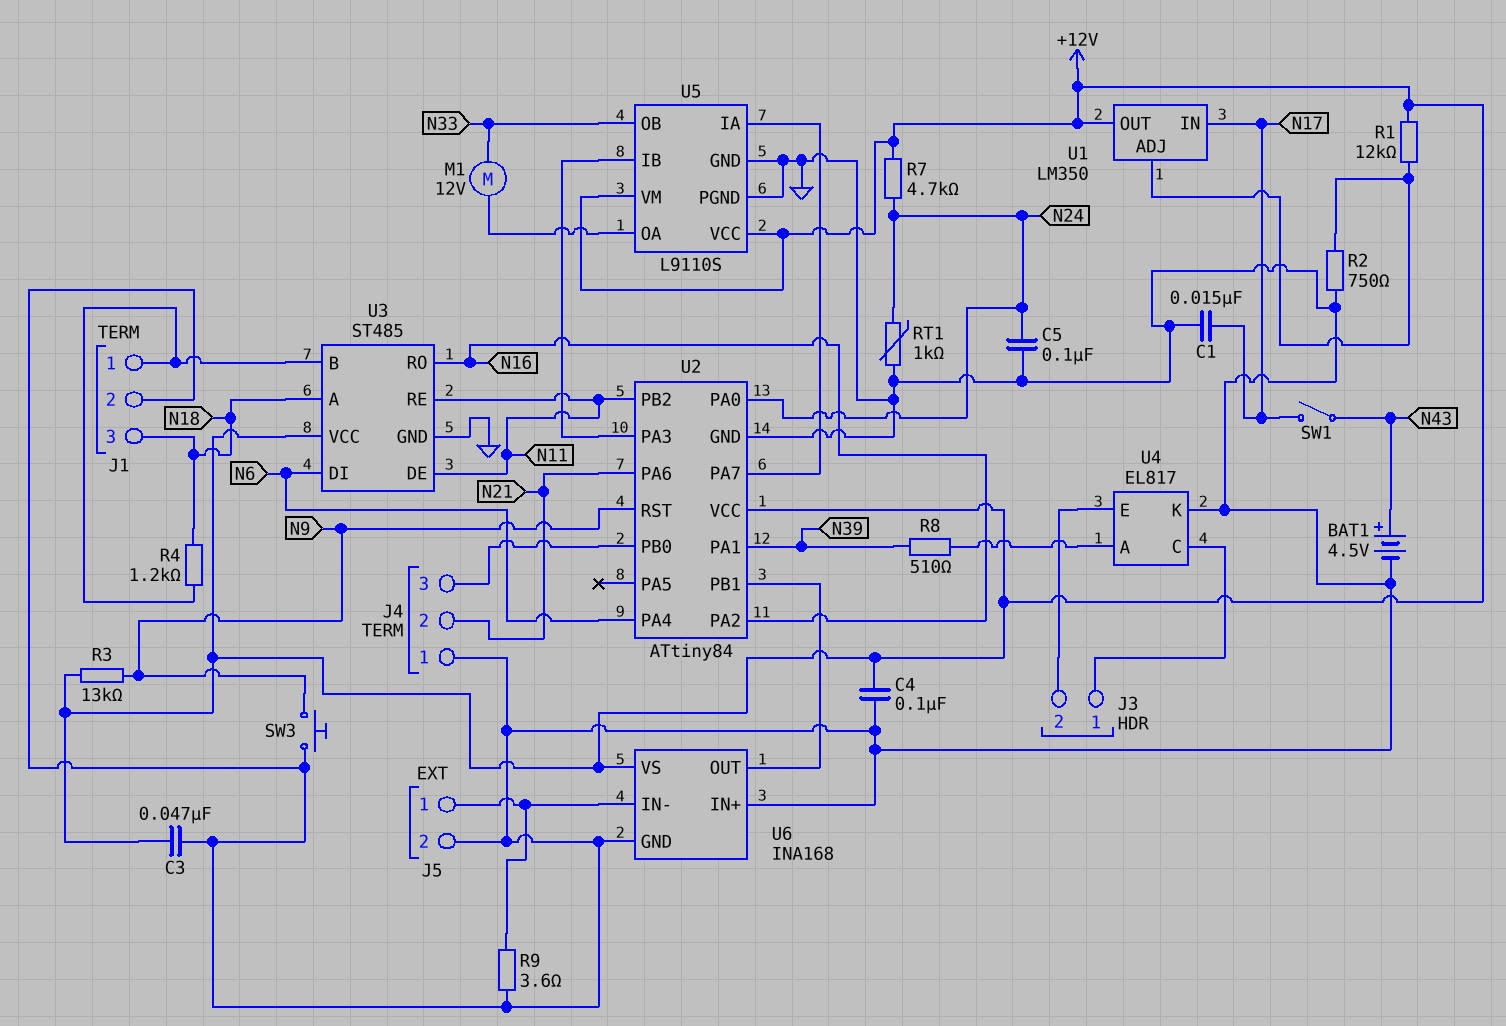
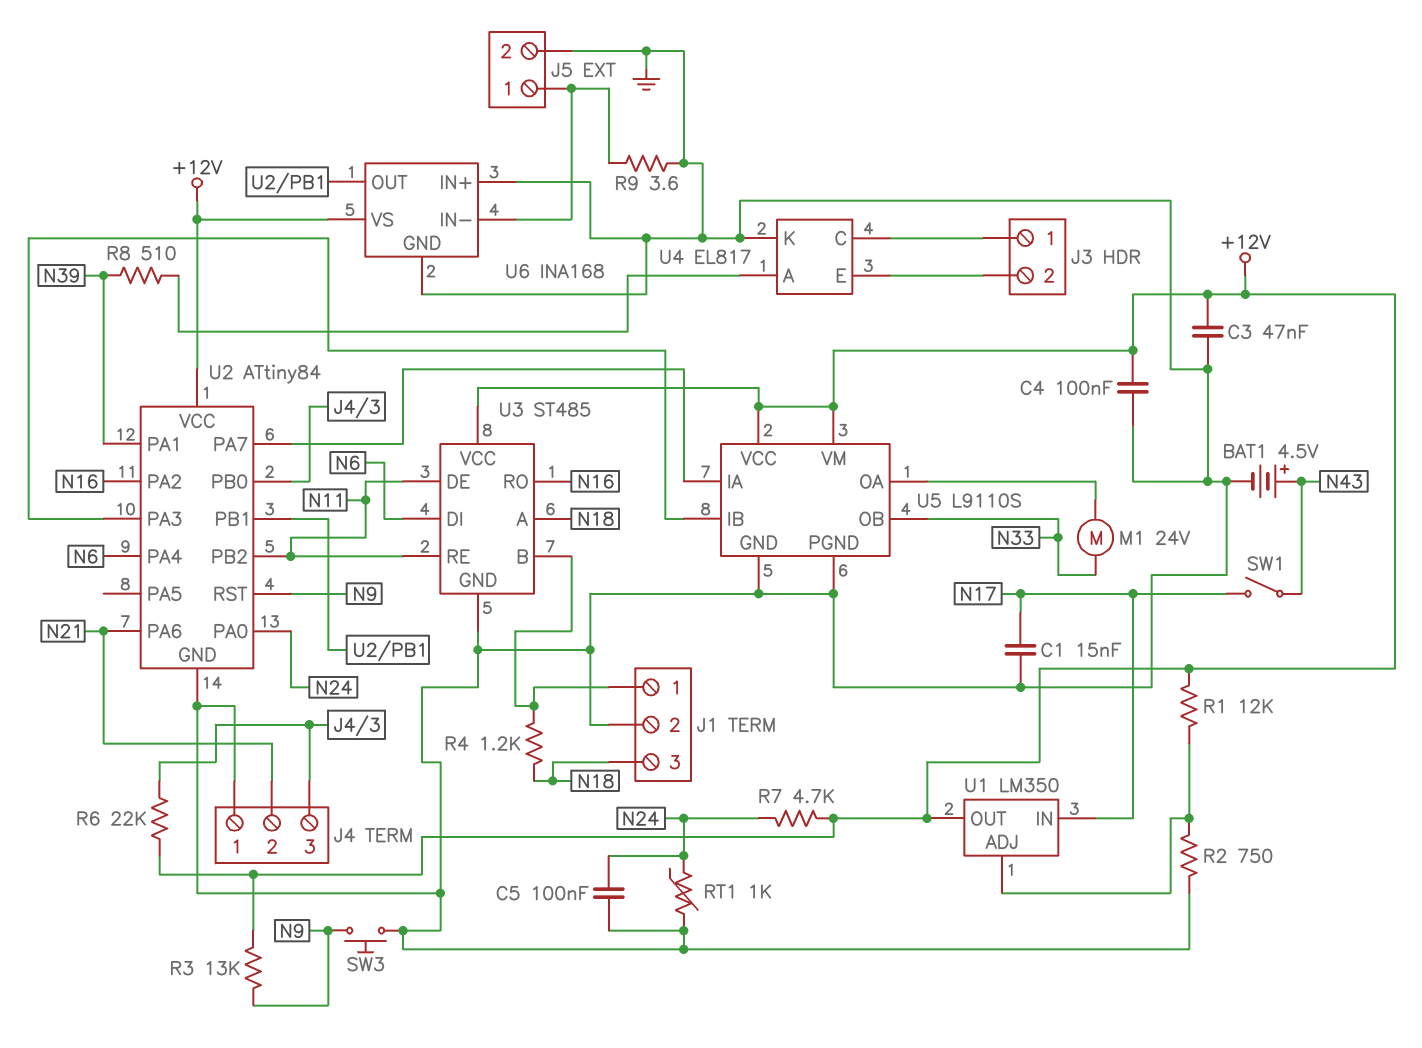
M1: motor 12V (N33, U5/OA) -> motor 24V (N33, U5/OA)
R6: none -> 22k (+12V, J4/3)

